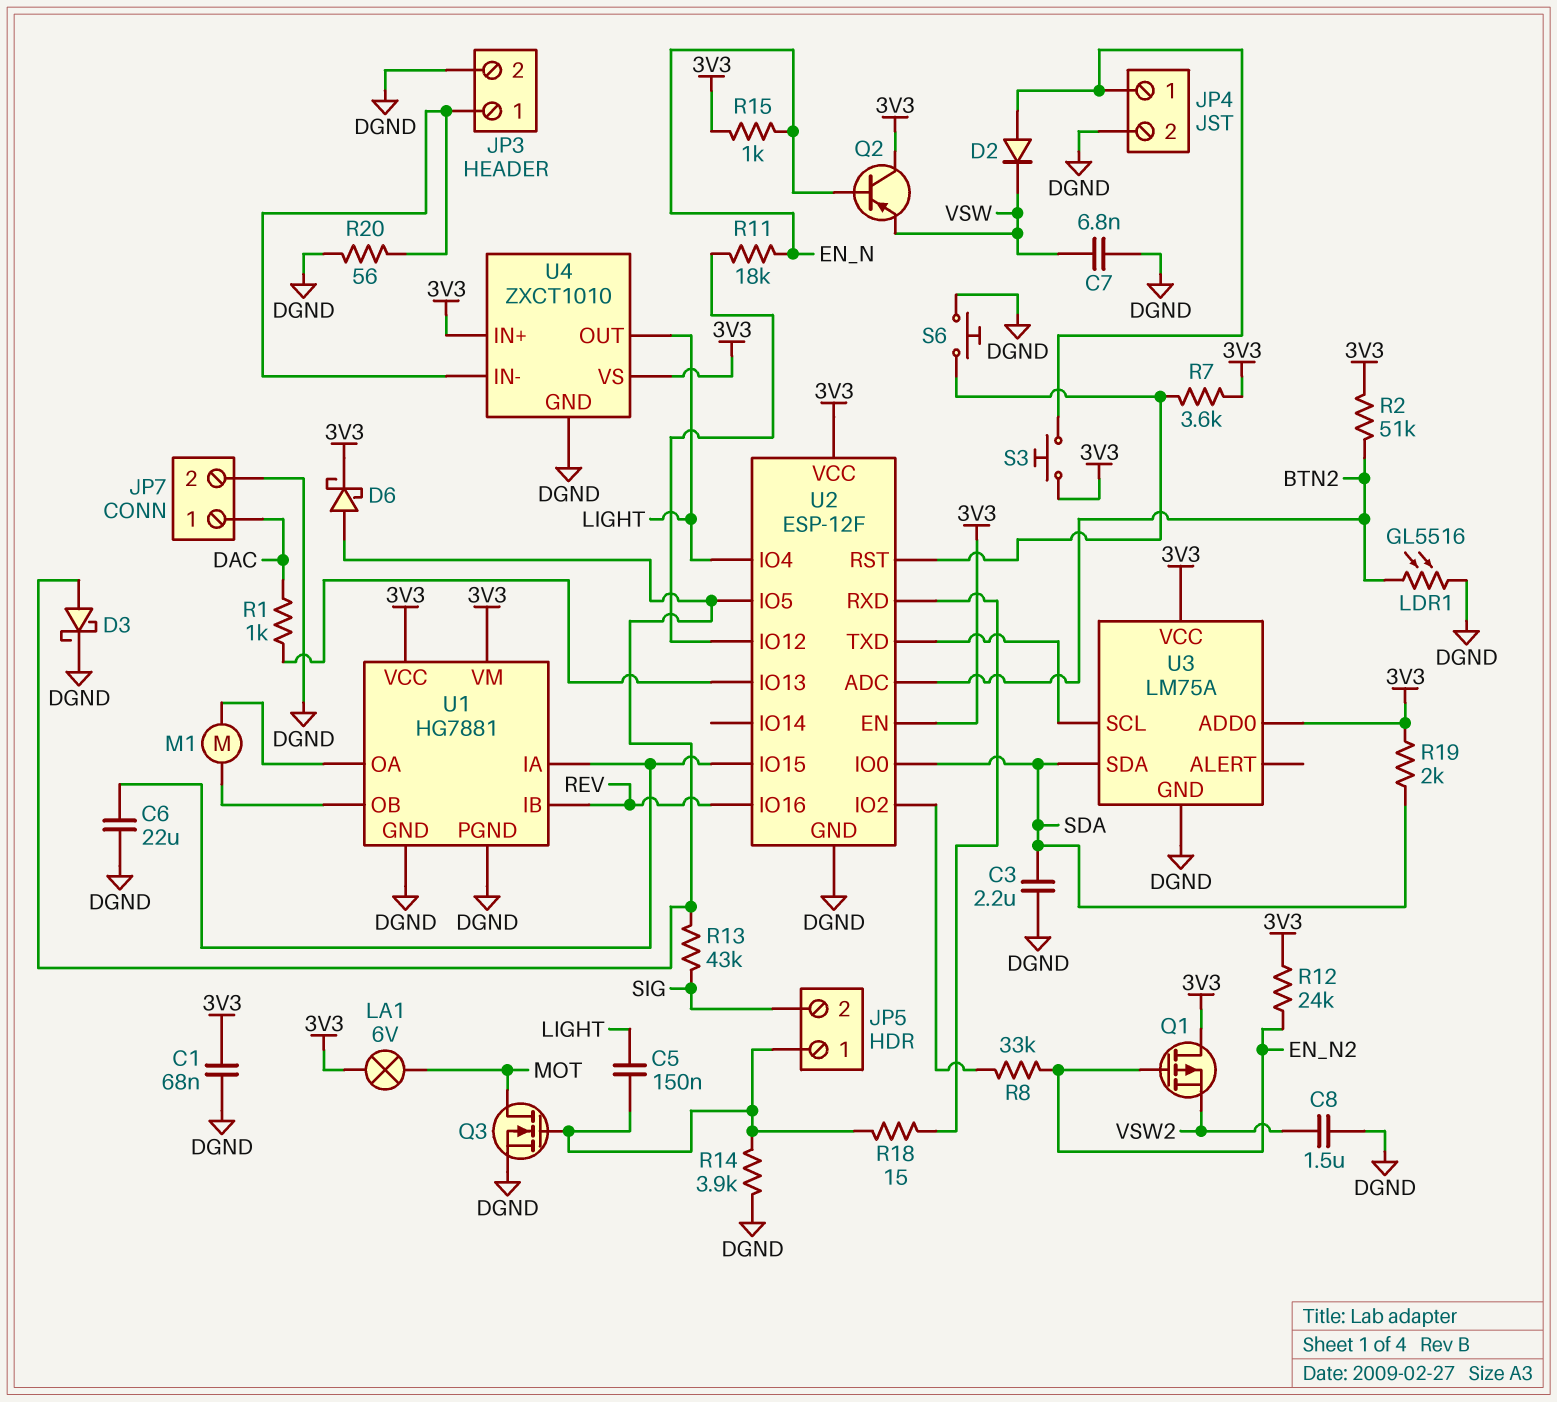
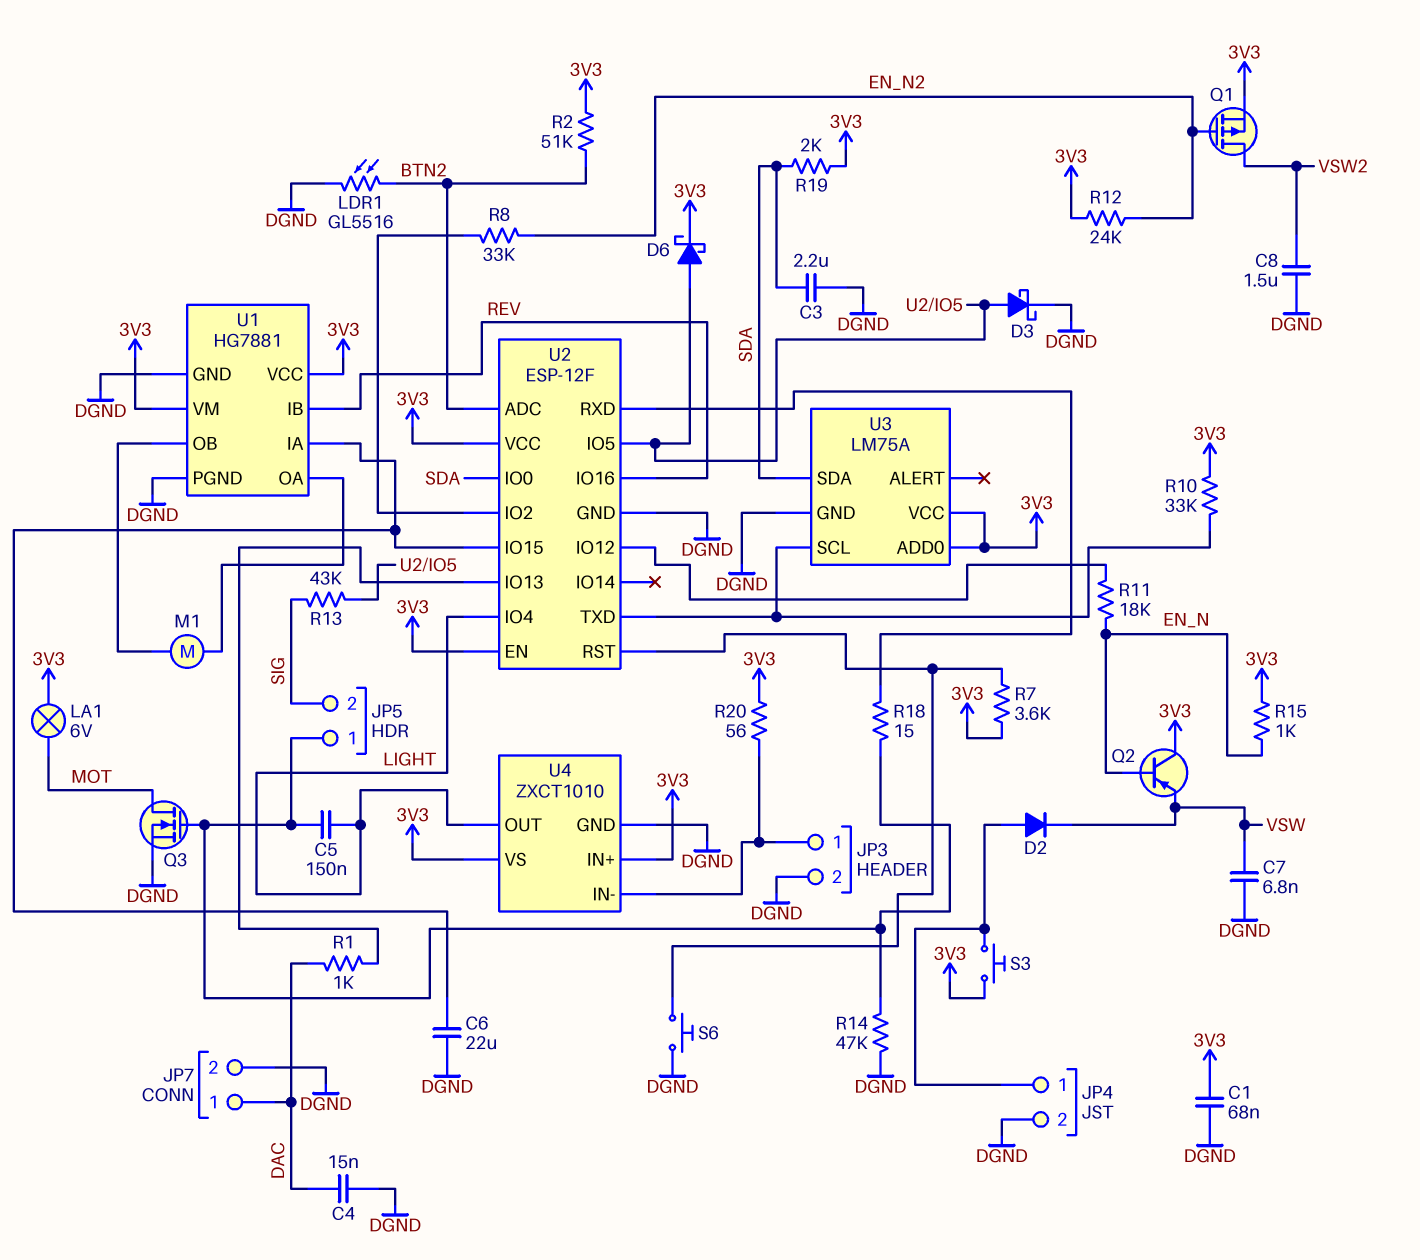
C4: none -> 15nF (DAC, DGND)
Q1: PMOS (G EN_N2, D 3V3, S VSW2) -> PMOS (G EN_N2, D VSW2, S 3V3)
R10: none -> 33k (3V3, U2/TXD)
R14: 3.9k (DGND, JP5/1) -> 47k (DGND, JP5/1)
R20: 56 (DGND, JP3/1) -> 56 (3V3, JP3/1)

